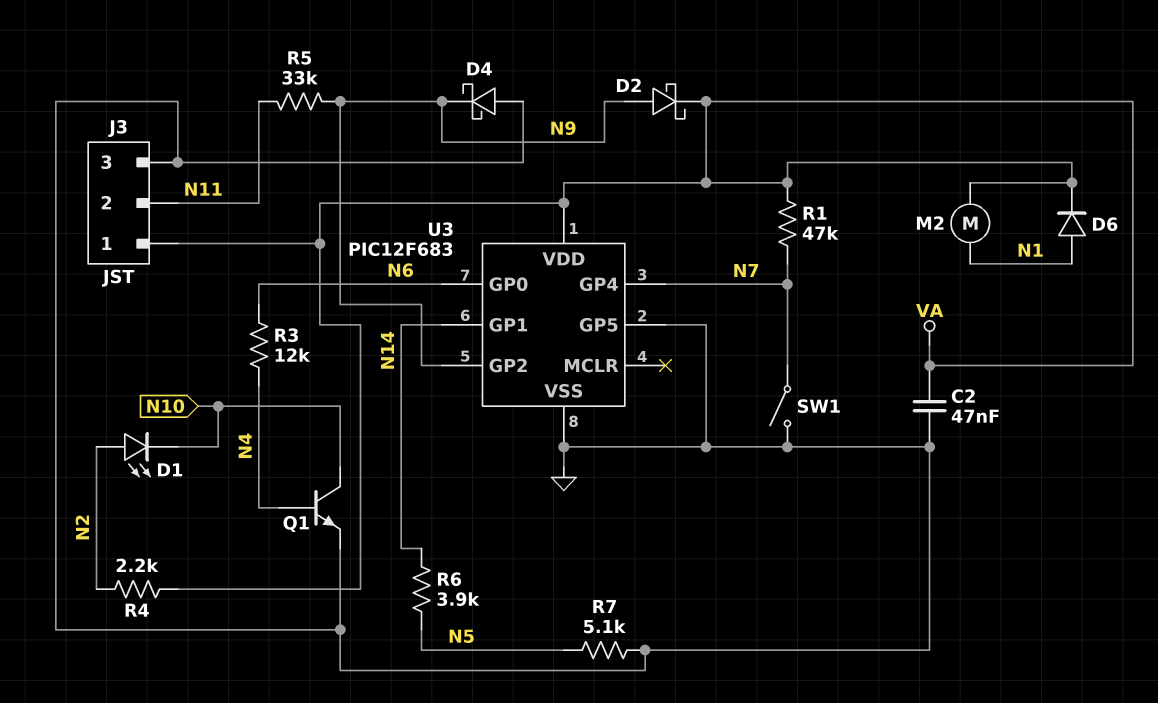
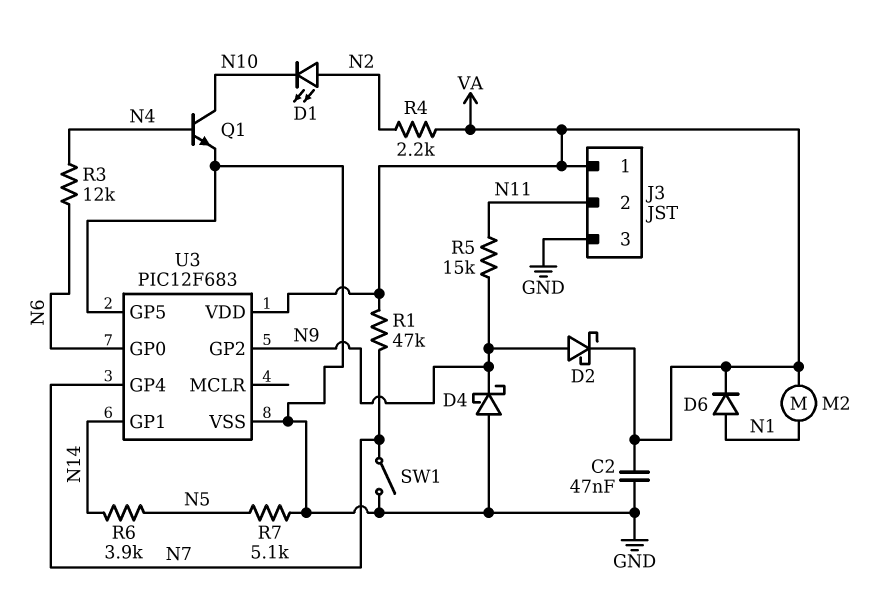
R5: 33k (N9, N11) -> 15k (N9, N11)

